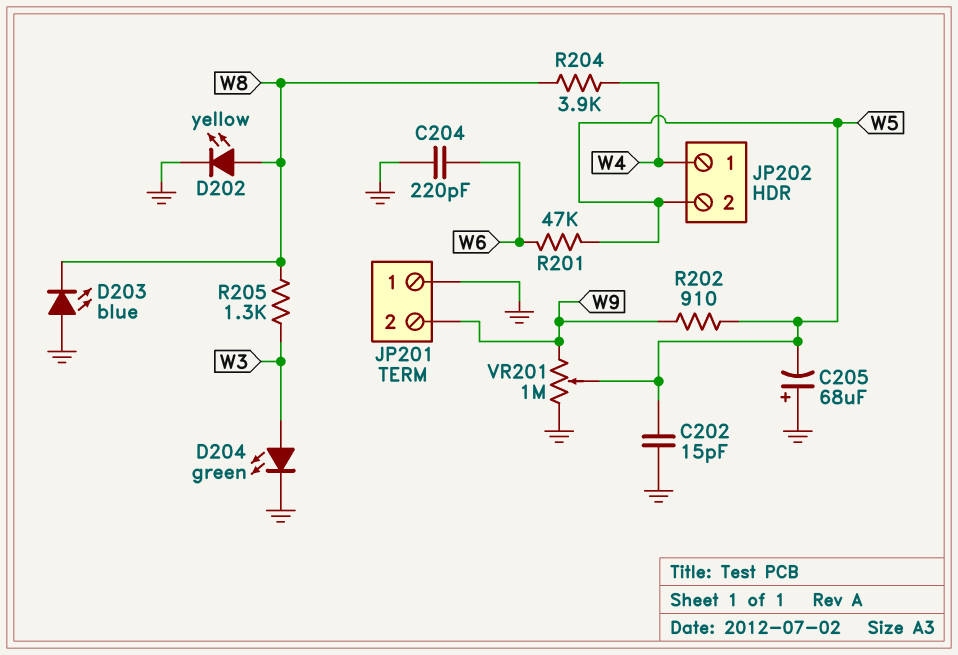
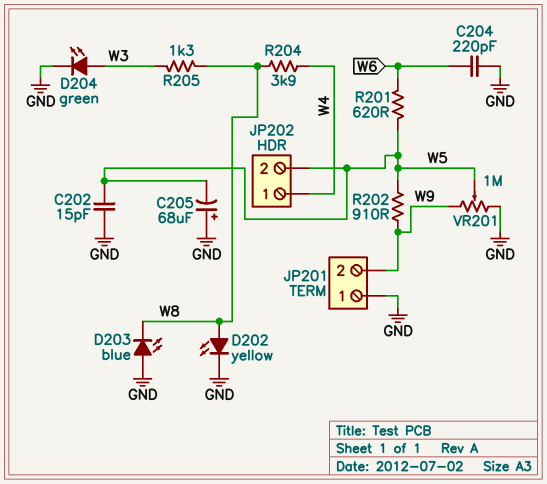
R201: 47k (W5, W6) -> 620 (W5, W6)

